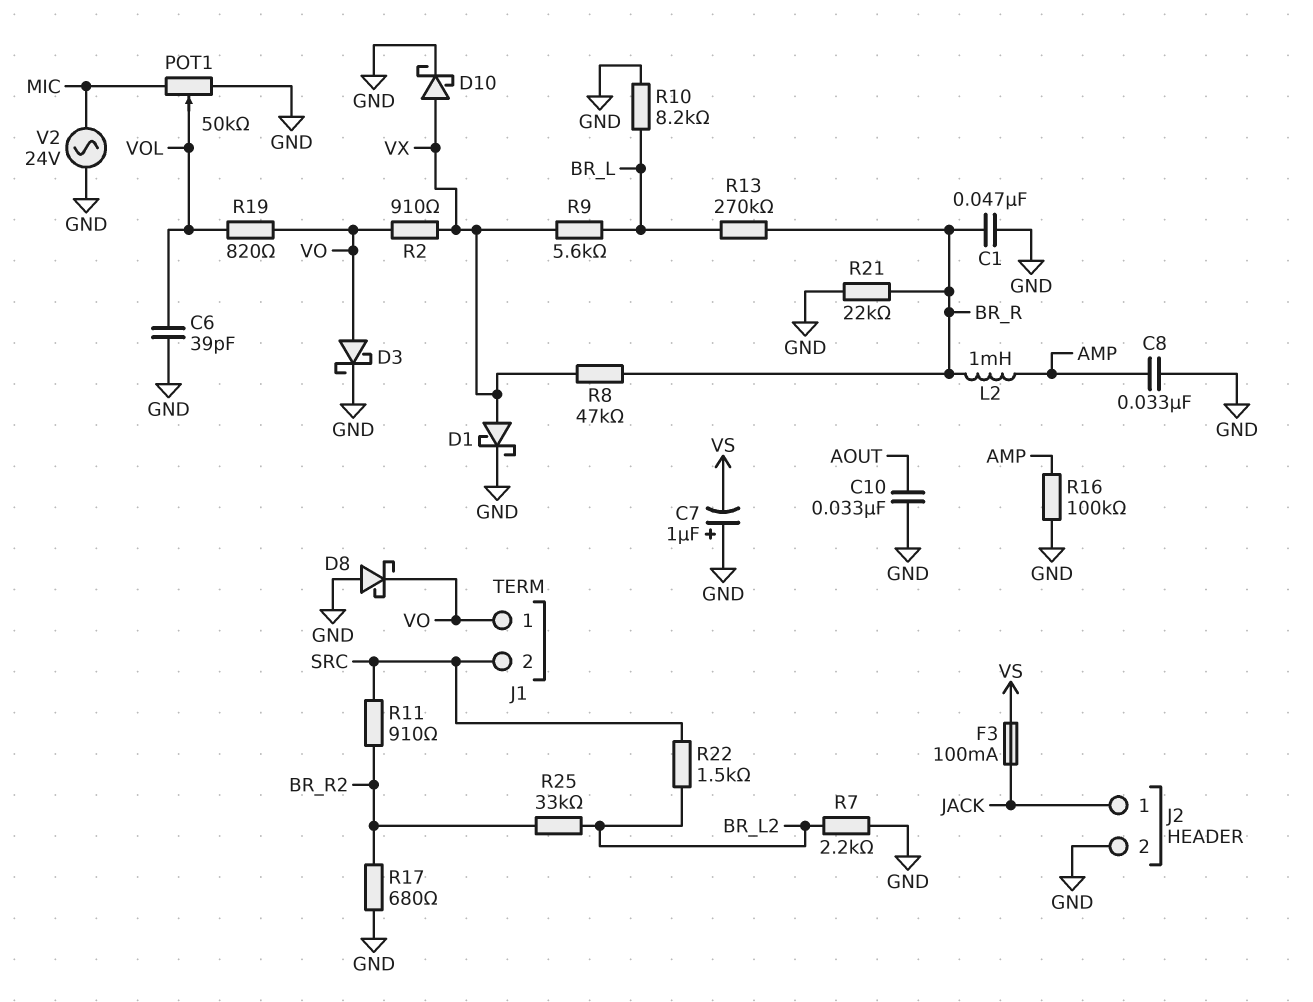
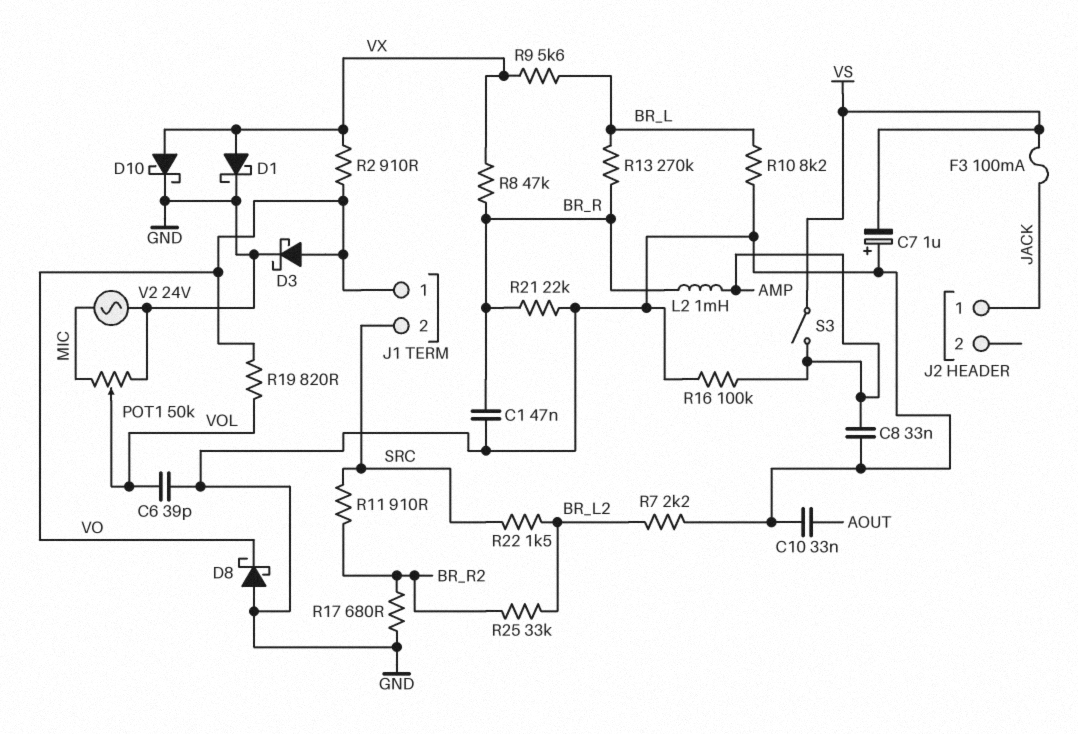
J2 pin 2: GND -> none
S3: none -> switch (AMP, VS)

